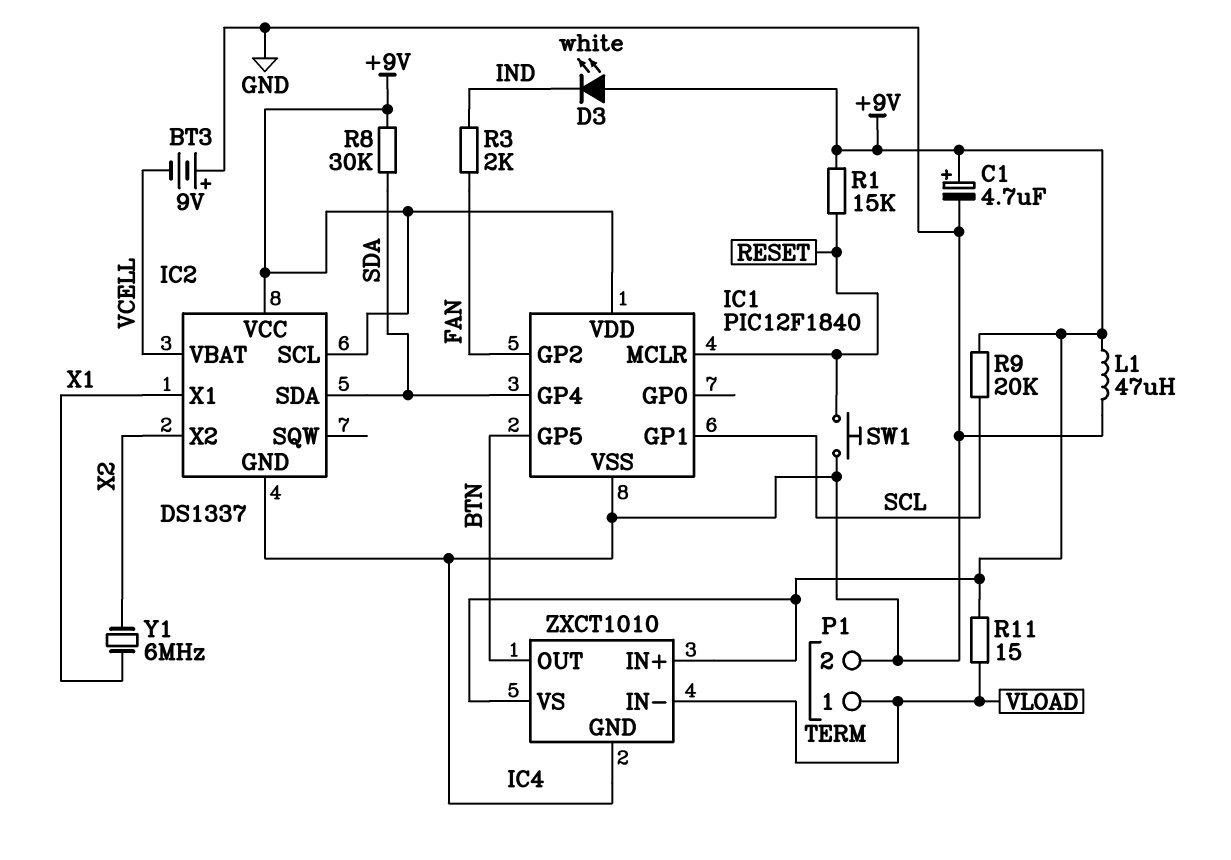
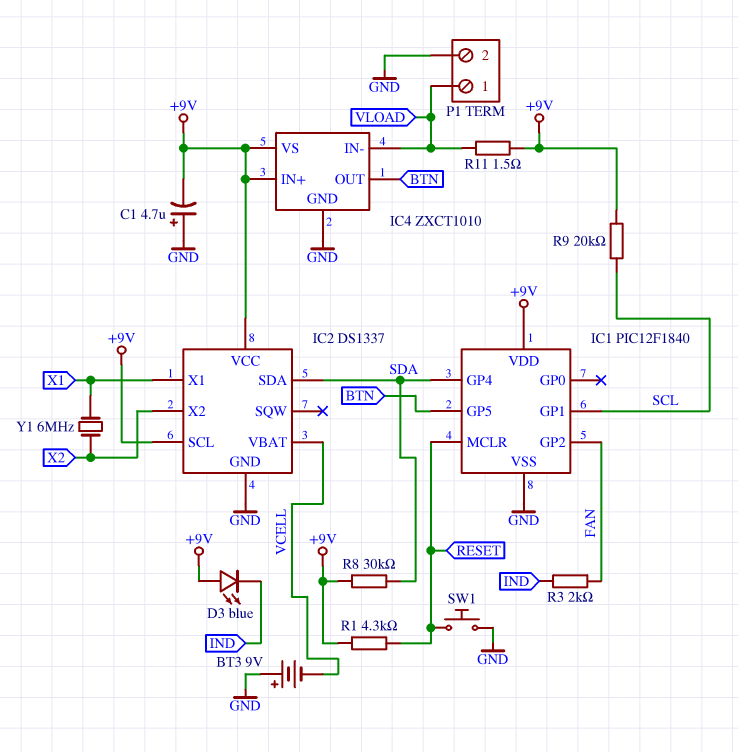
C1: 4.7uF (plus +9V, minus GND) -> 4.7uF (plus GND, minus +9V)
D3: LED white (A +9V, K IND) -> LED blue (A +9V, K IND)
L1: 47uH (+9V, GND) -> none
R1: 15k (+9V, RESET) -> 4.3k (+9V, RESET)
R11: 15 (+9V, VLOAD) -> 1.5 (+9V, VLOAD)

